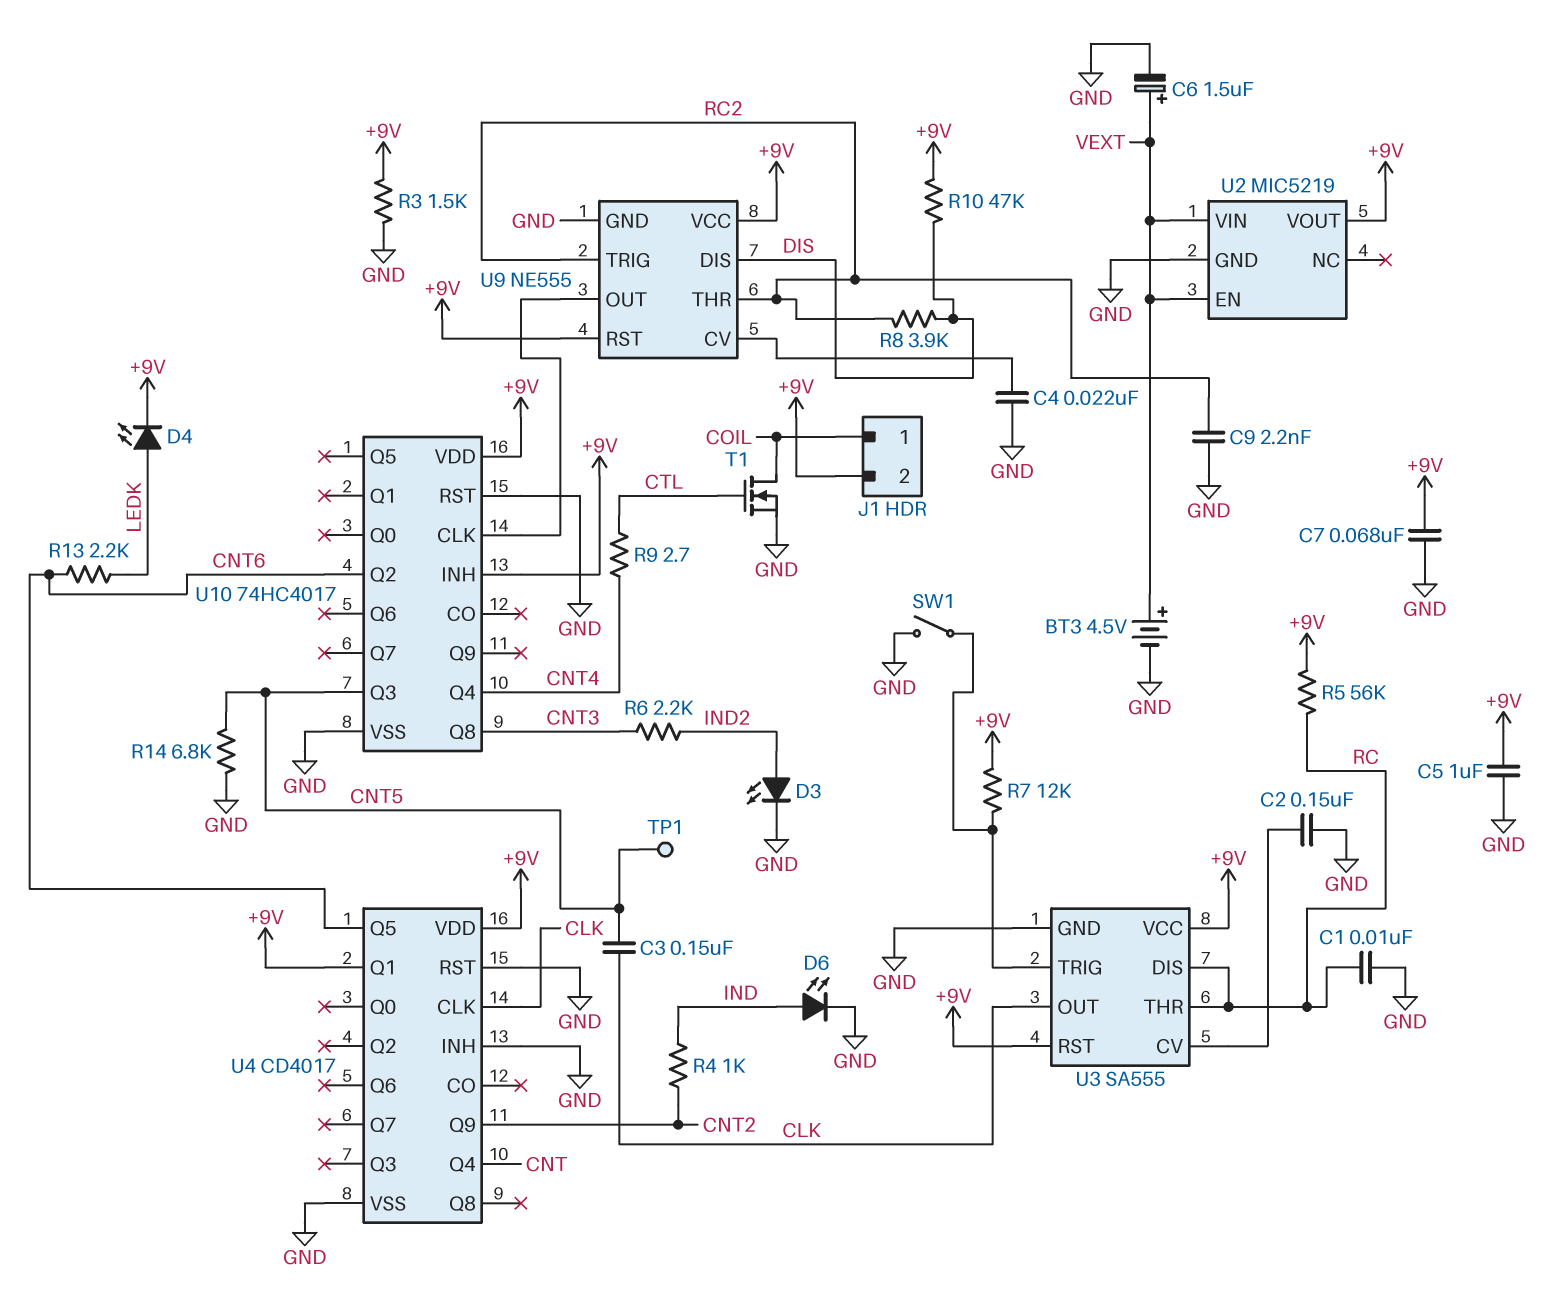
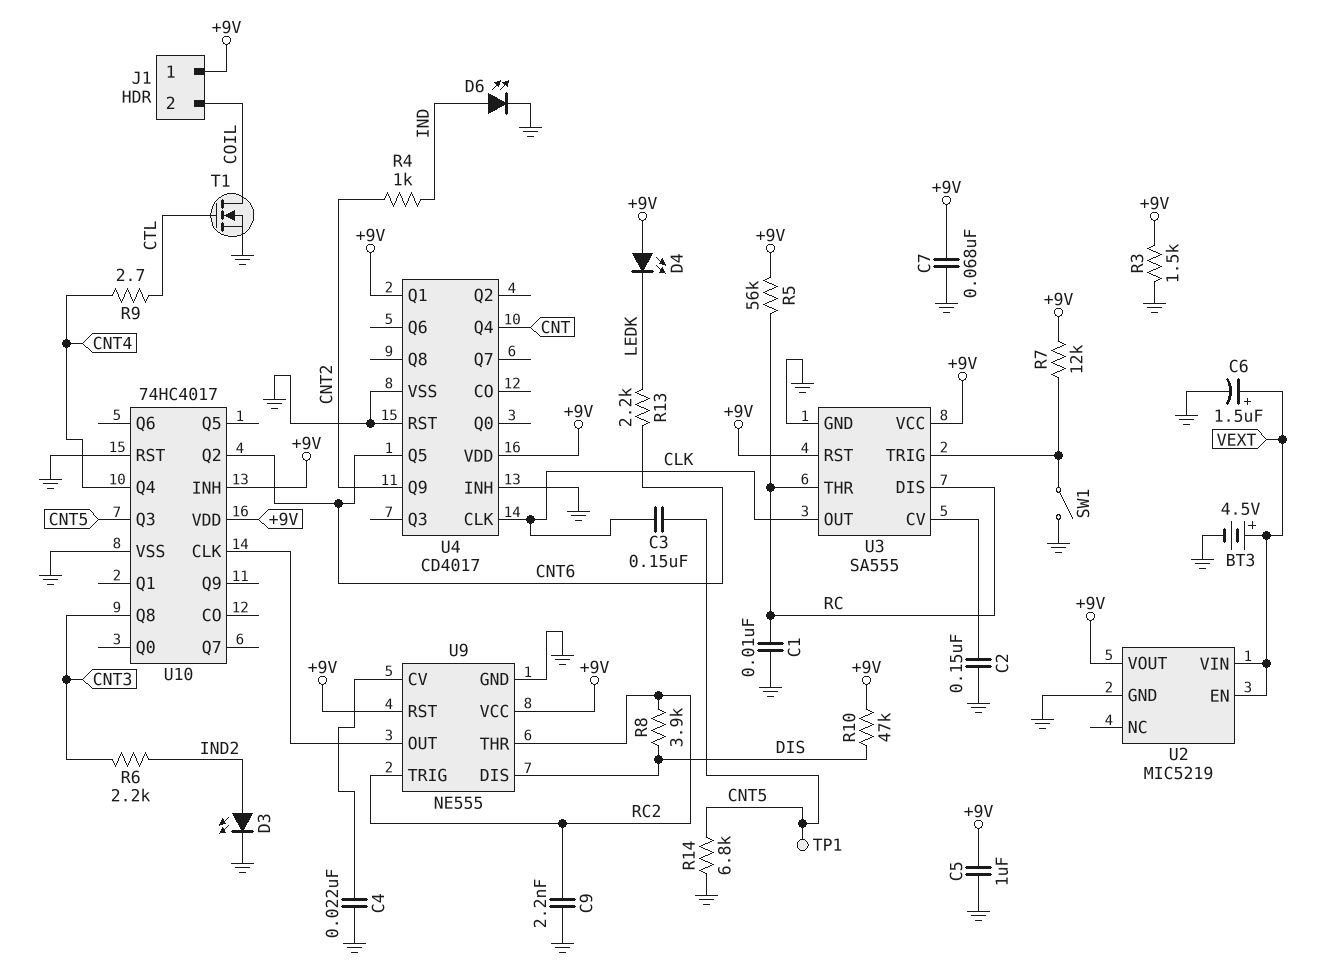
D4: LED (A LEDK, K +9V) -> LED (A +9V, K LEDK)
J1 pin 1: COIL -> +9V
J1 pin 2: +9V -> COIL

